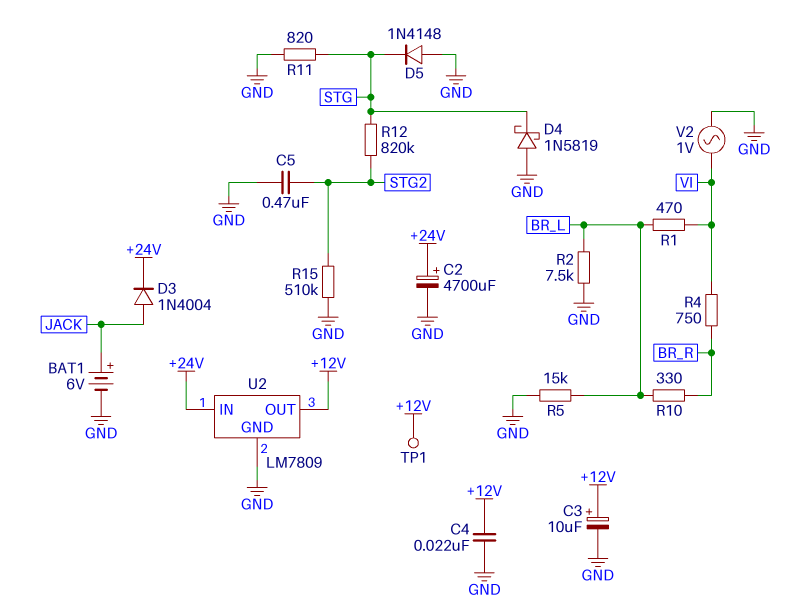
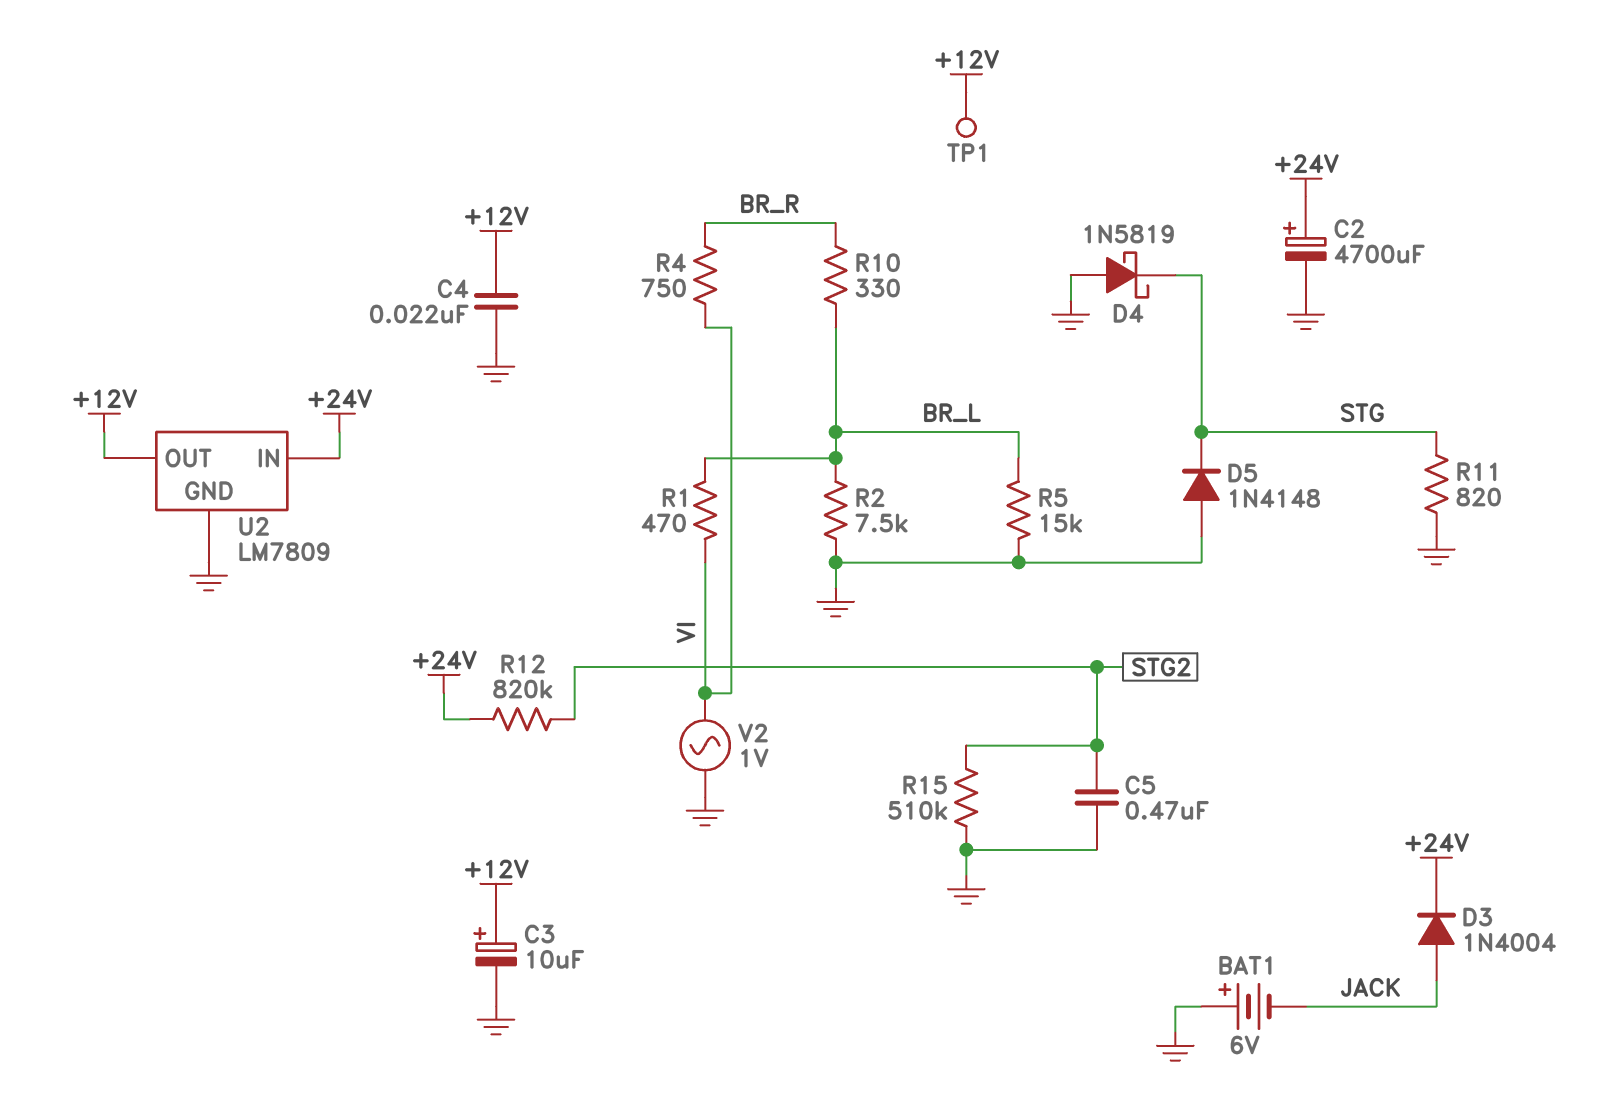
BAT1: 6V (plus JACK, minus GND) -> 6V (plus GND, minus JACK)
R12: 820k (STG, STG2) -> 820k (+24V, STG2)

